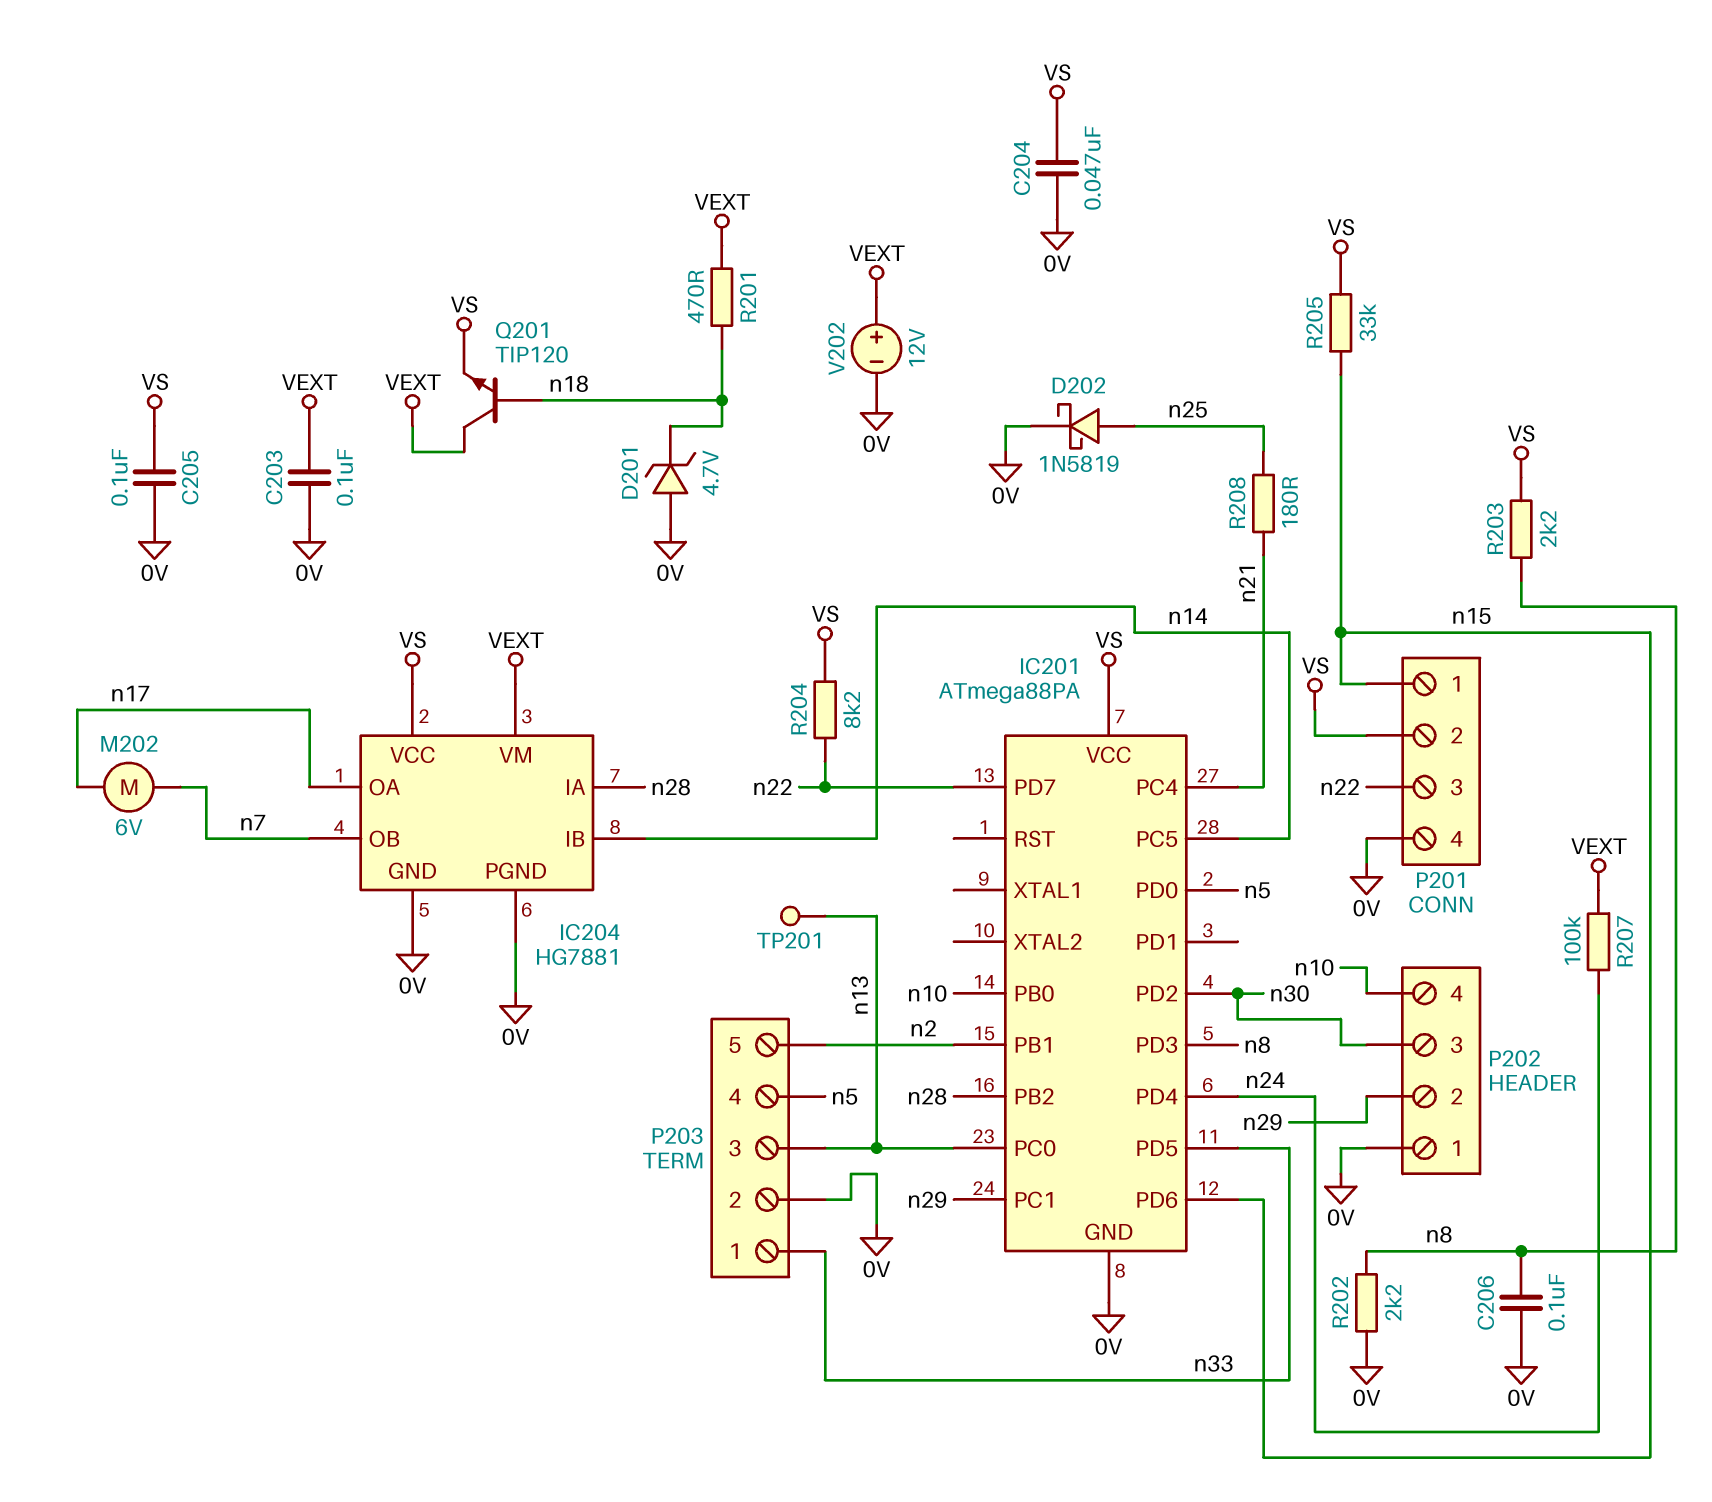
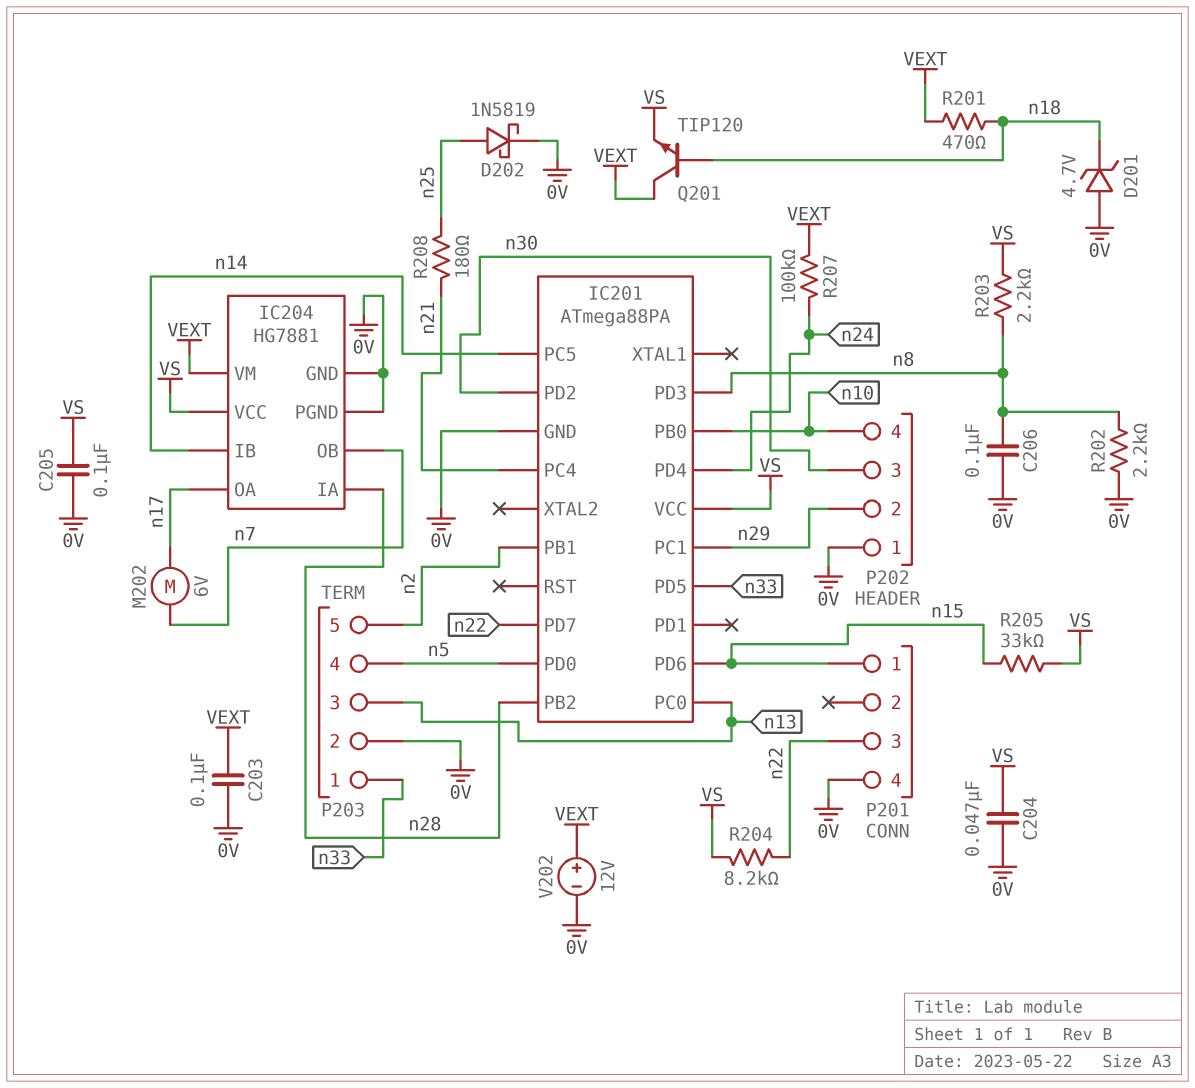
P201 pin 2: VS -> none
TP201: test point (n13) -> none

